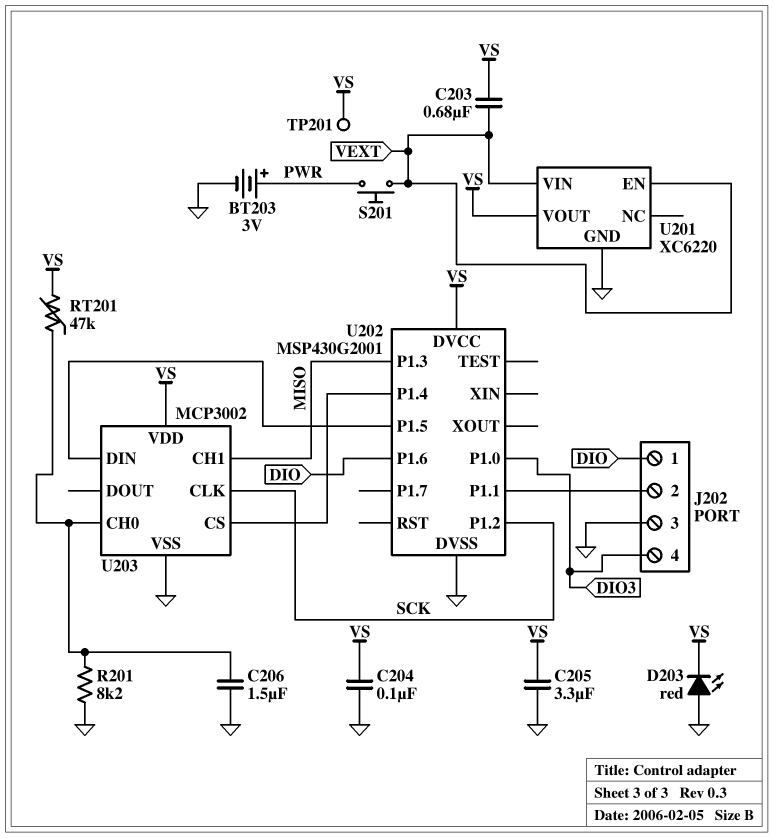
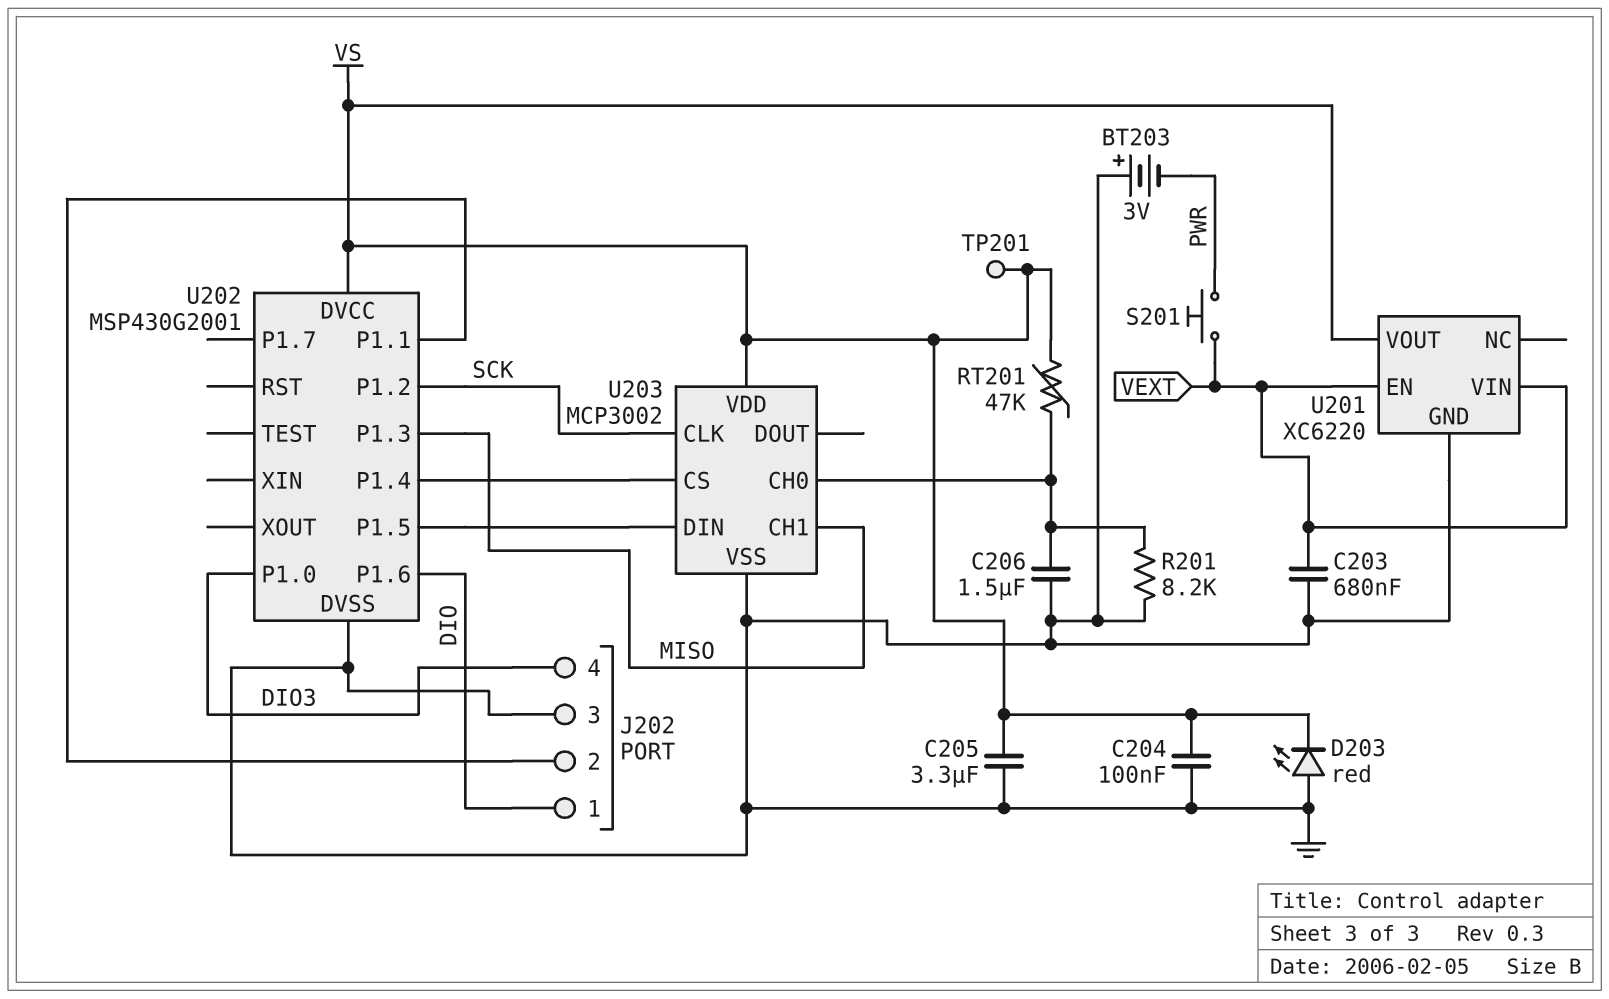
BT203: 3V (plus PWR, minus GND) -> 3V (plus GND, minus PWR)
C203: 680nF (VEXT, VS) -> 680nF (GND, VEXT)

